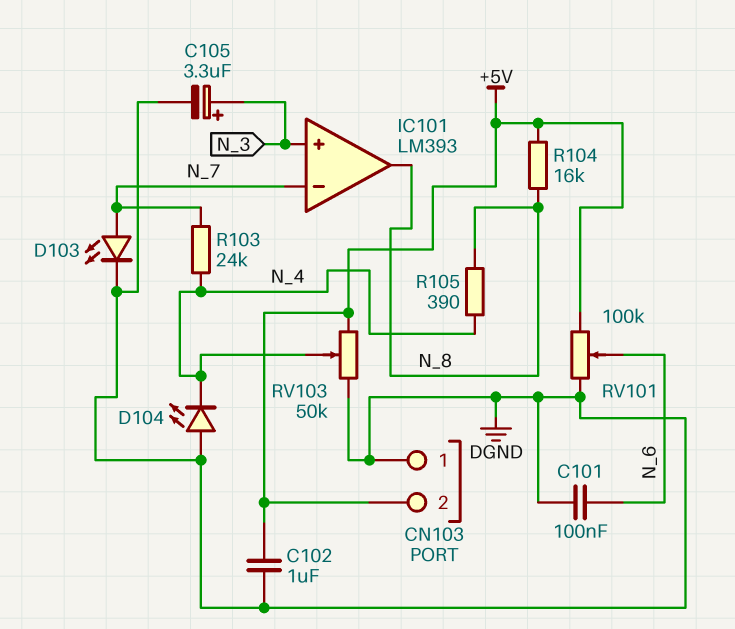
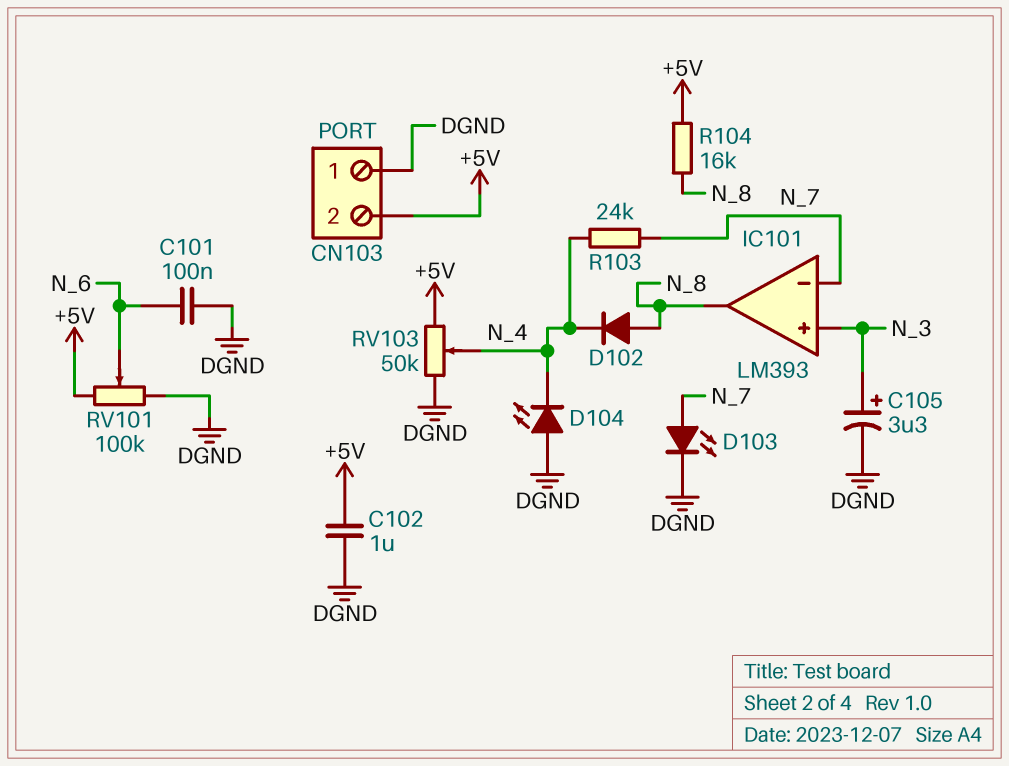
D102: none -> diode (A N_8, K N_4)
R105: 390 (N_4, N_8) -> none

